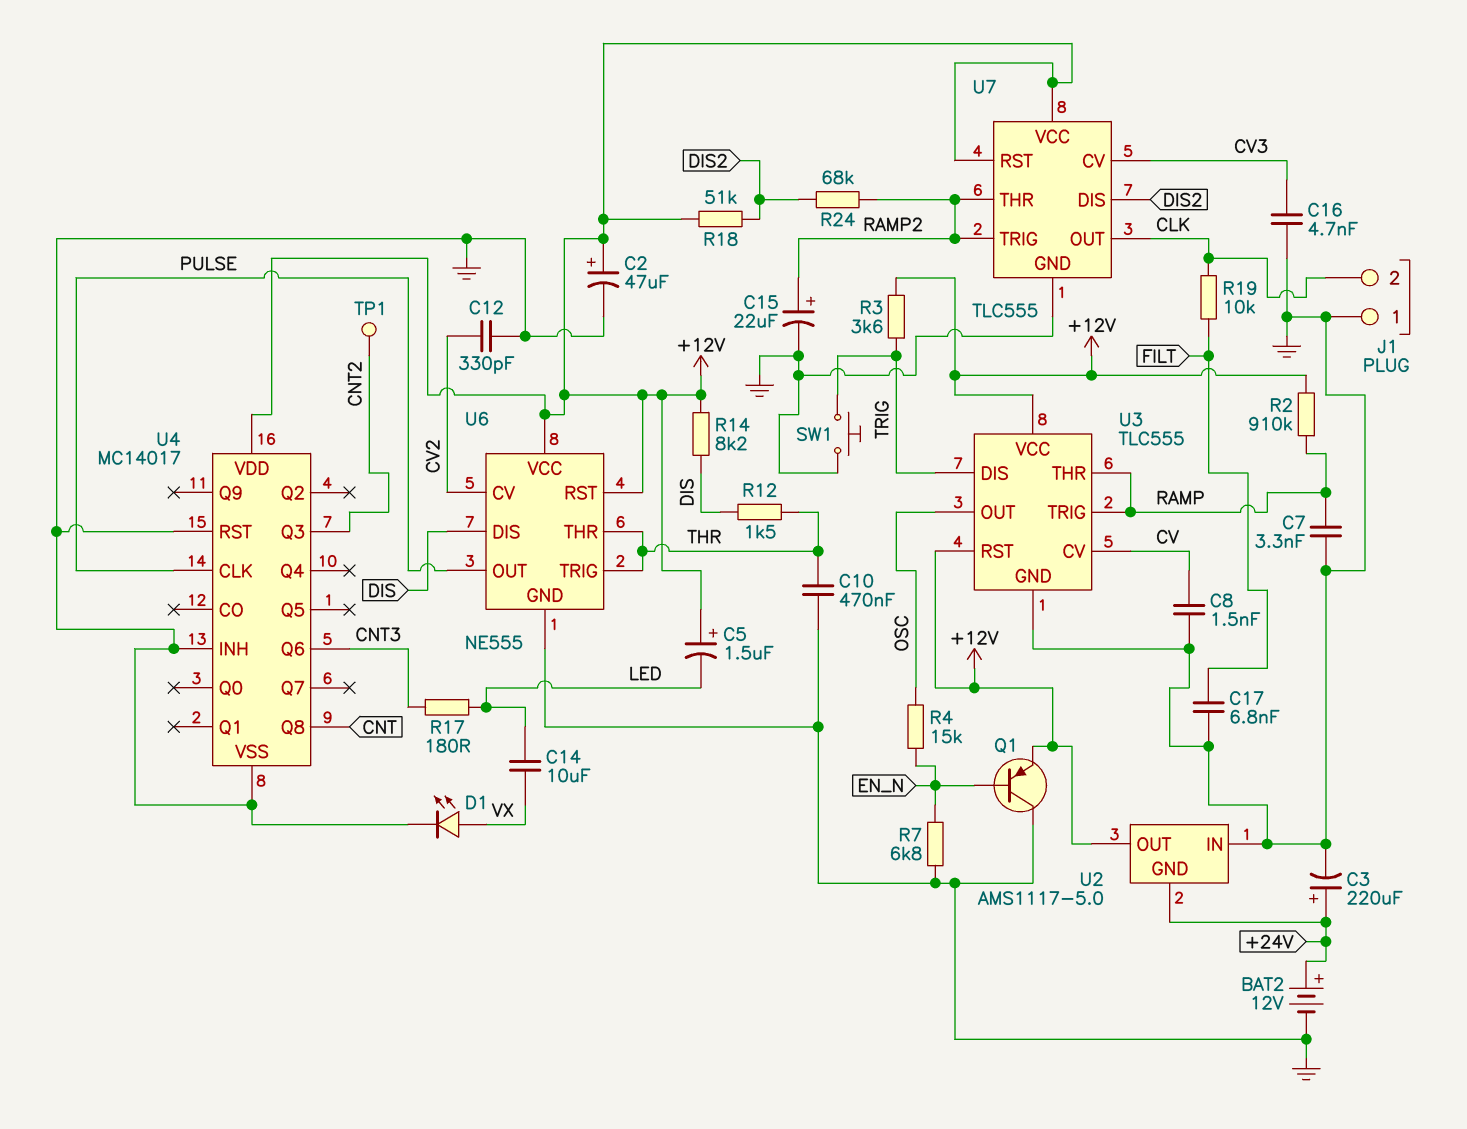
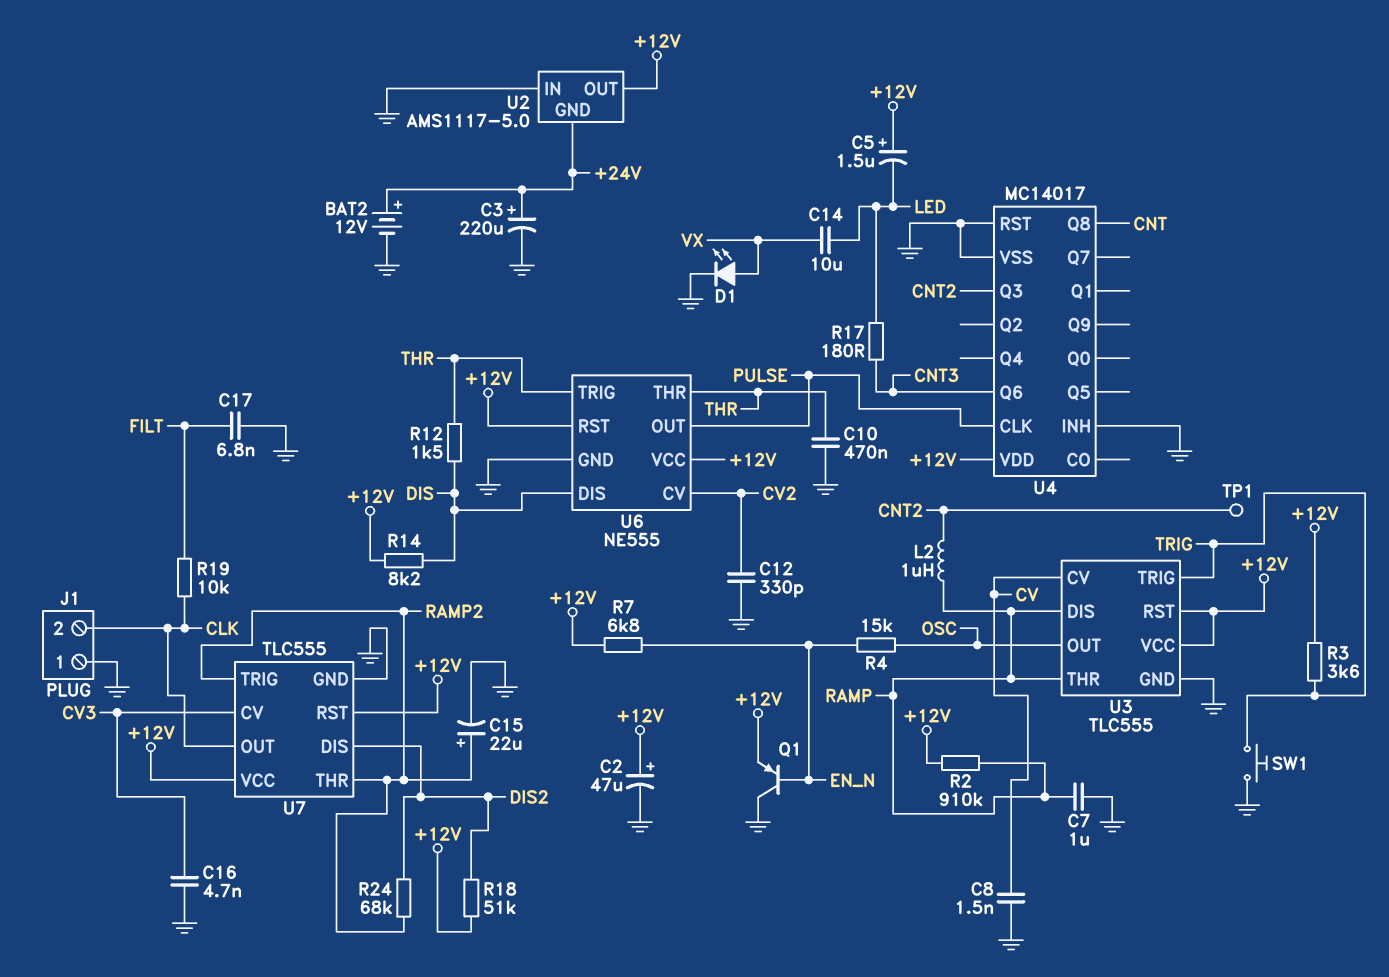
C7: 3.3nF (GND, RAMP) -> 1uF (GND, RAMP)
L2: none -> 1uH (CNT2, RAMP)
R7: 6.8k (EN_N, GND) -> 6.8k (+12V, EN_N)
U3 pin DIS: TRIG -> RAMP
U3 pin TRIG: RAMP -> TRIG

